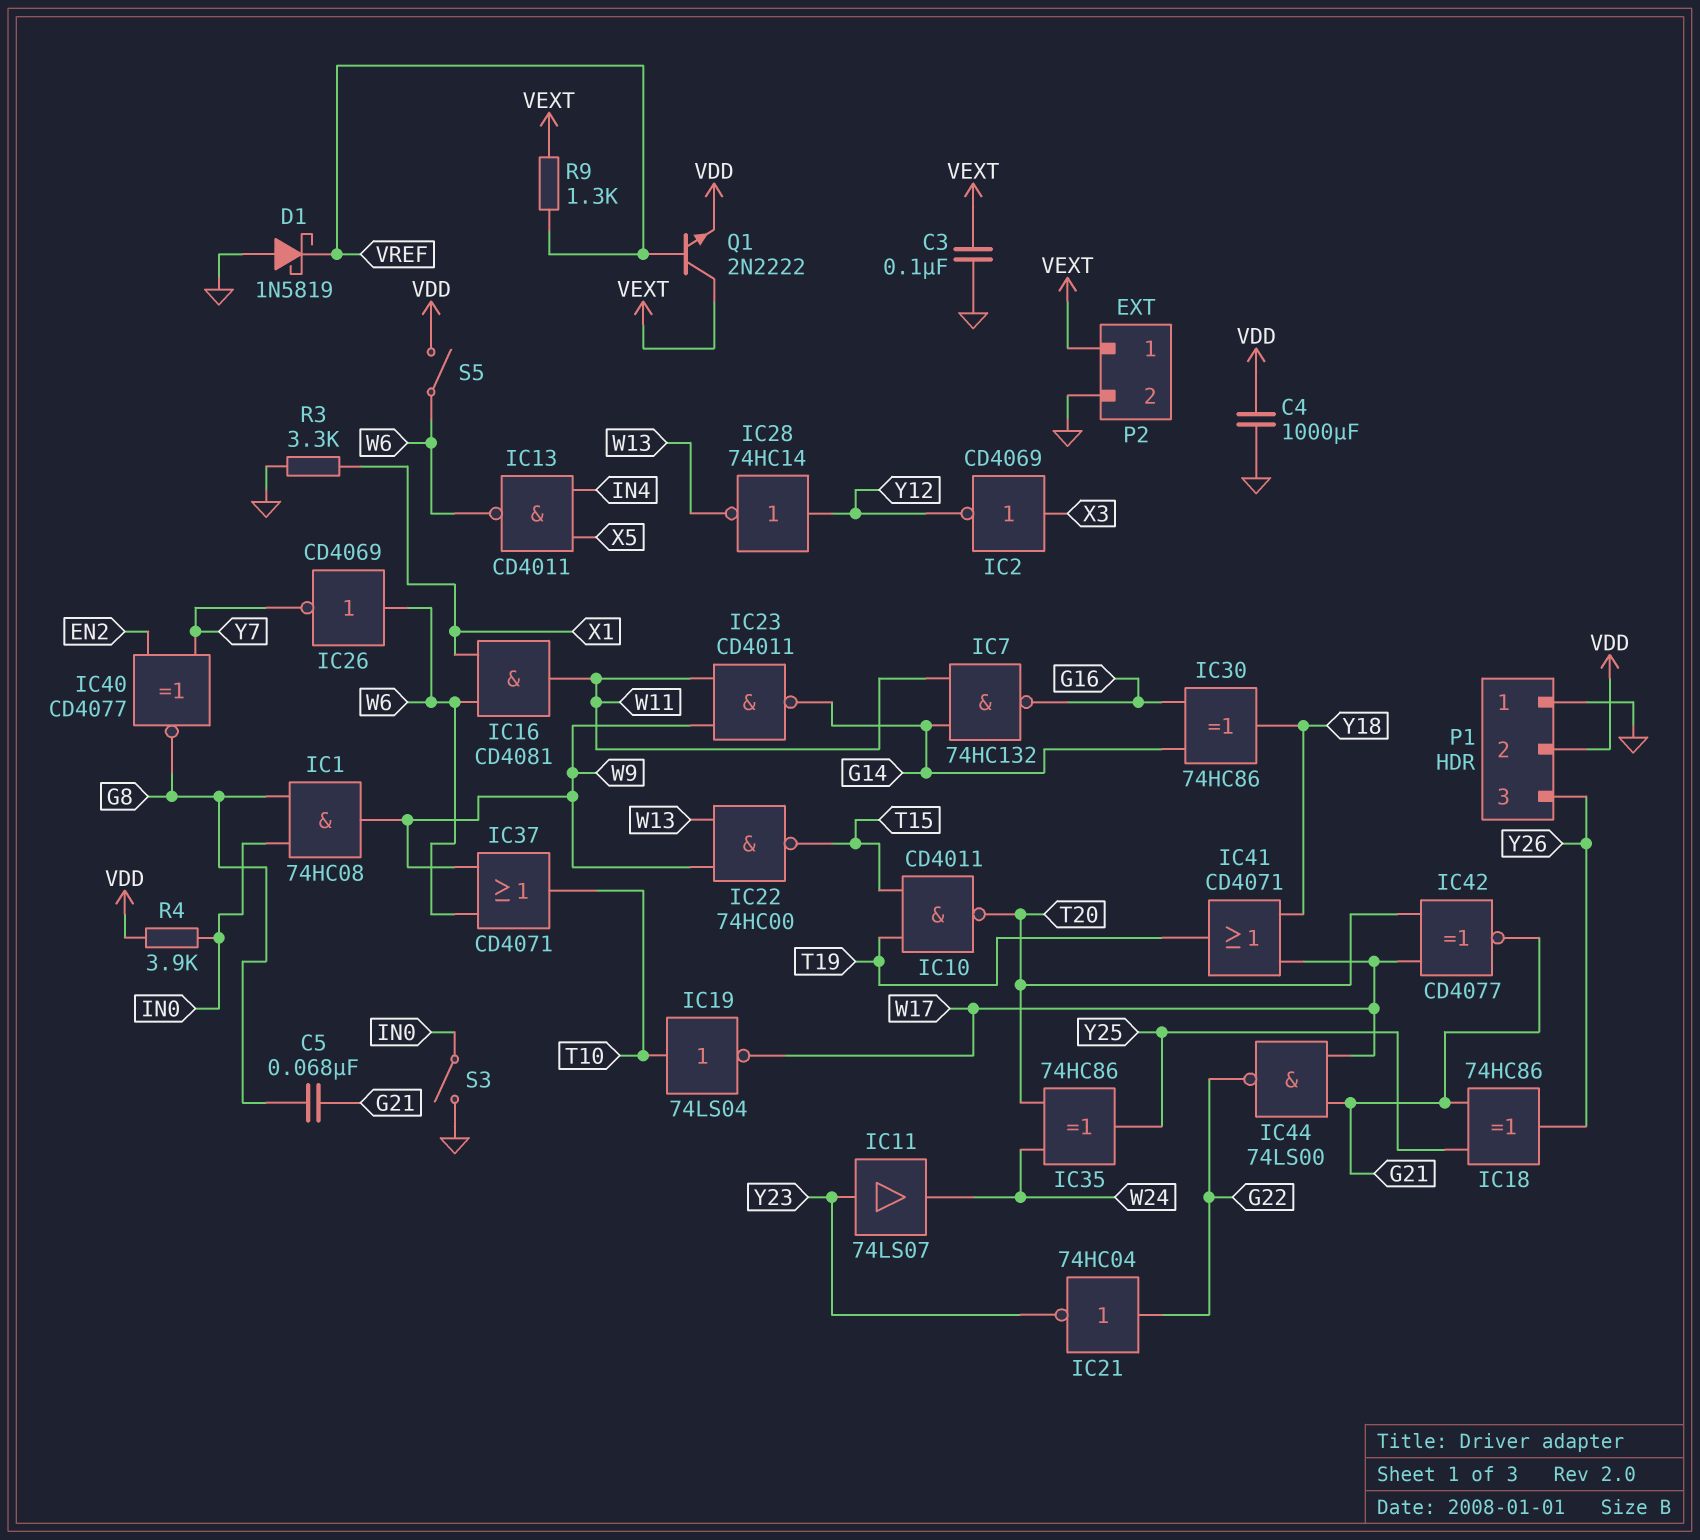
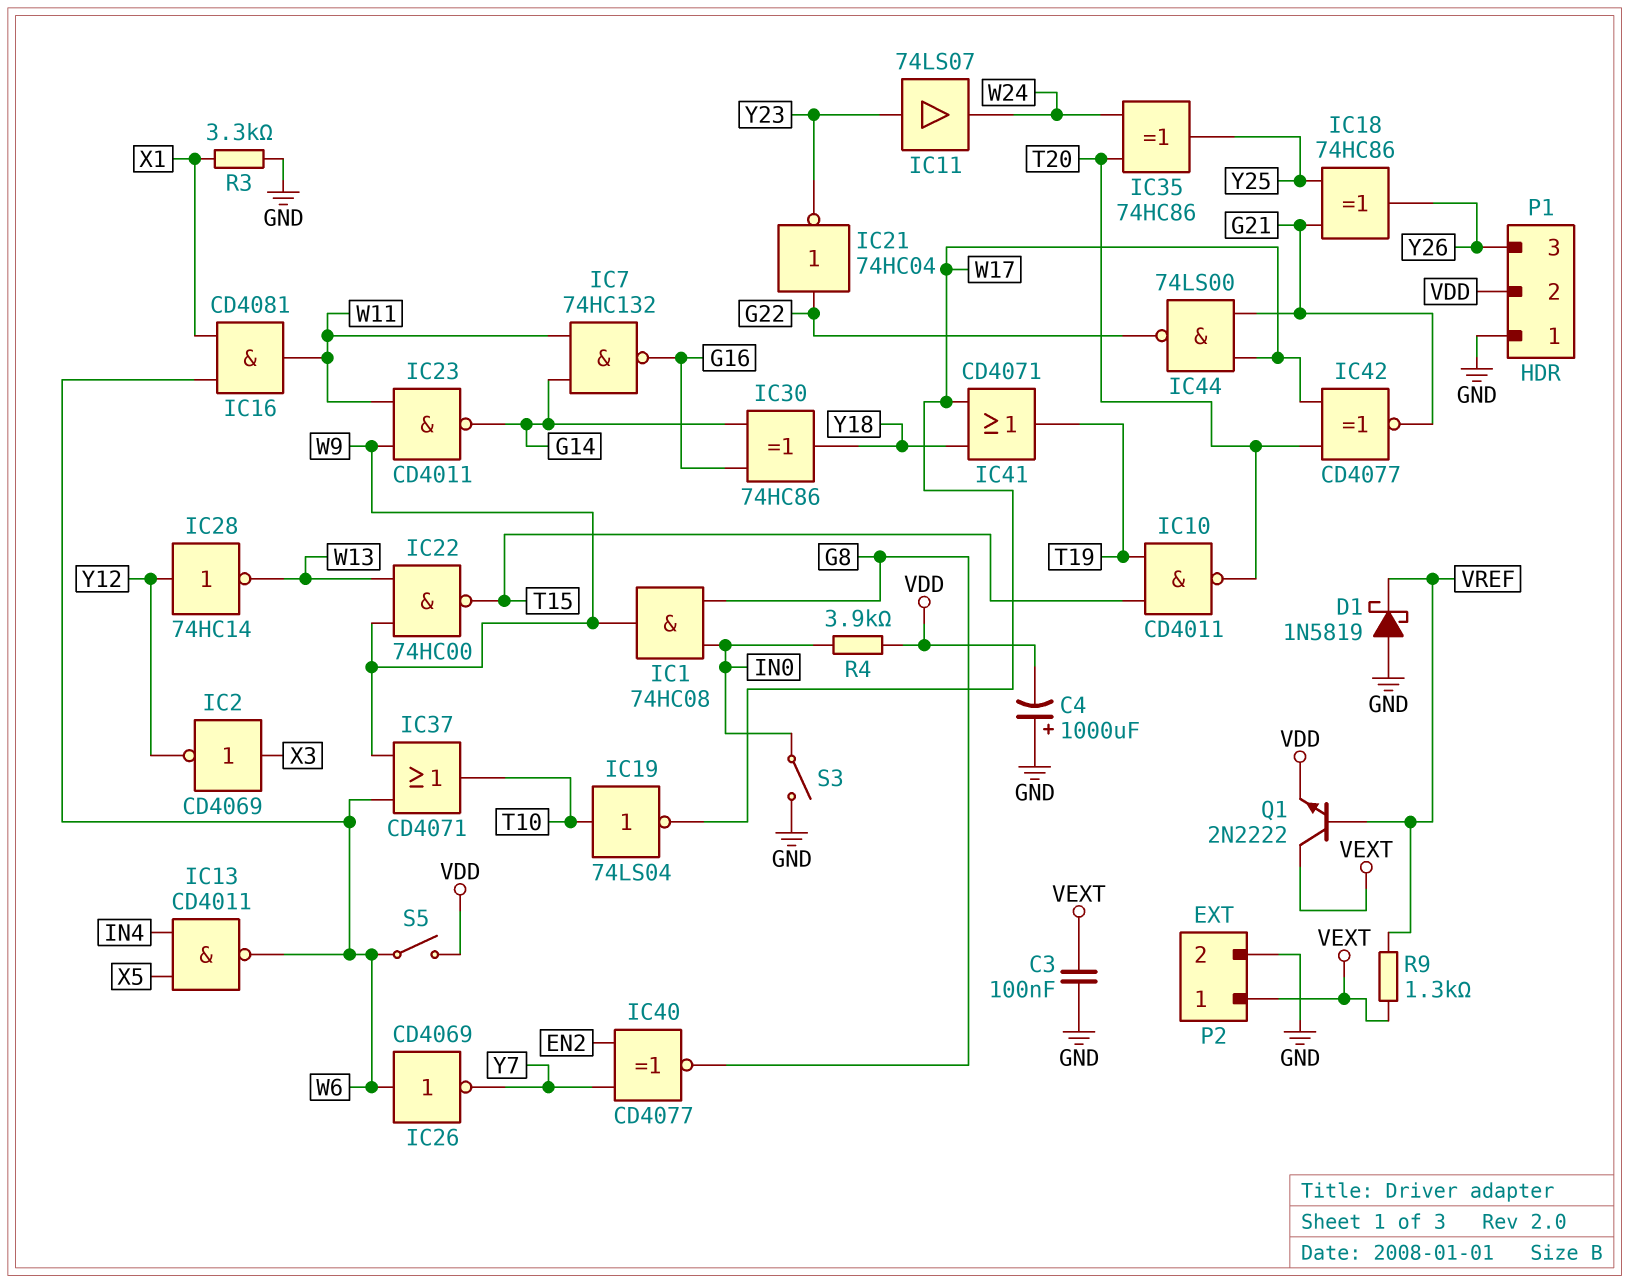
C4: 1000uF (GND, VDD) -> 1000uF (plus GND, minus VDD)
C5: 68nF (G8, G21) -> none

